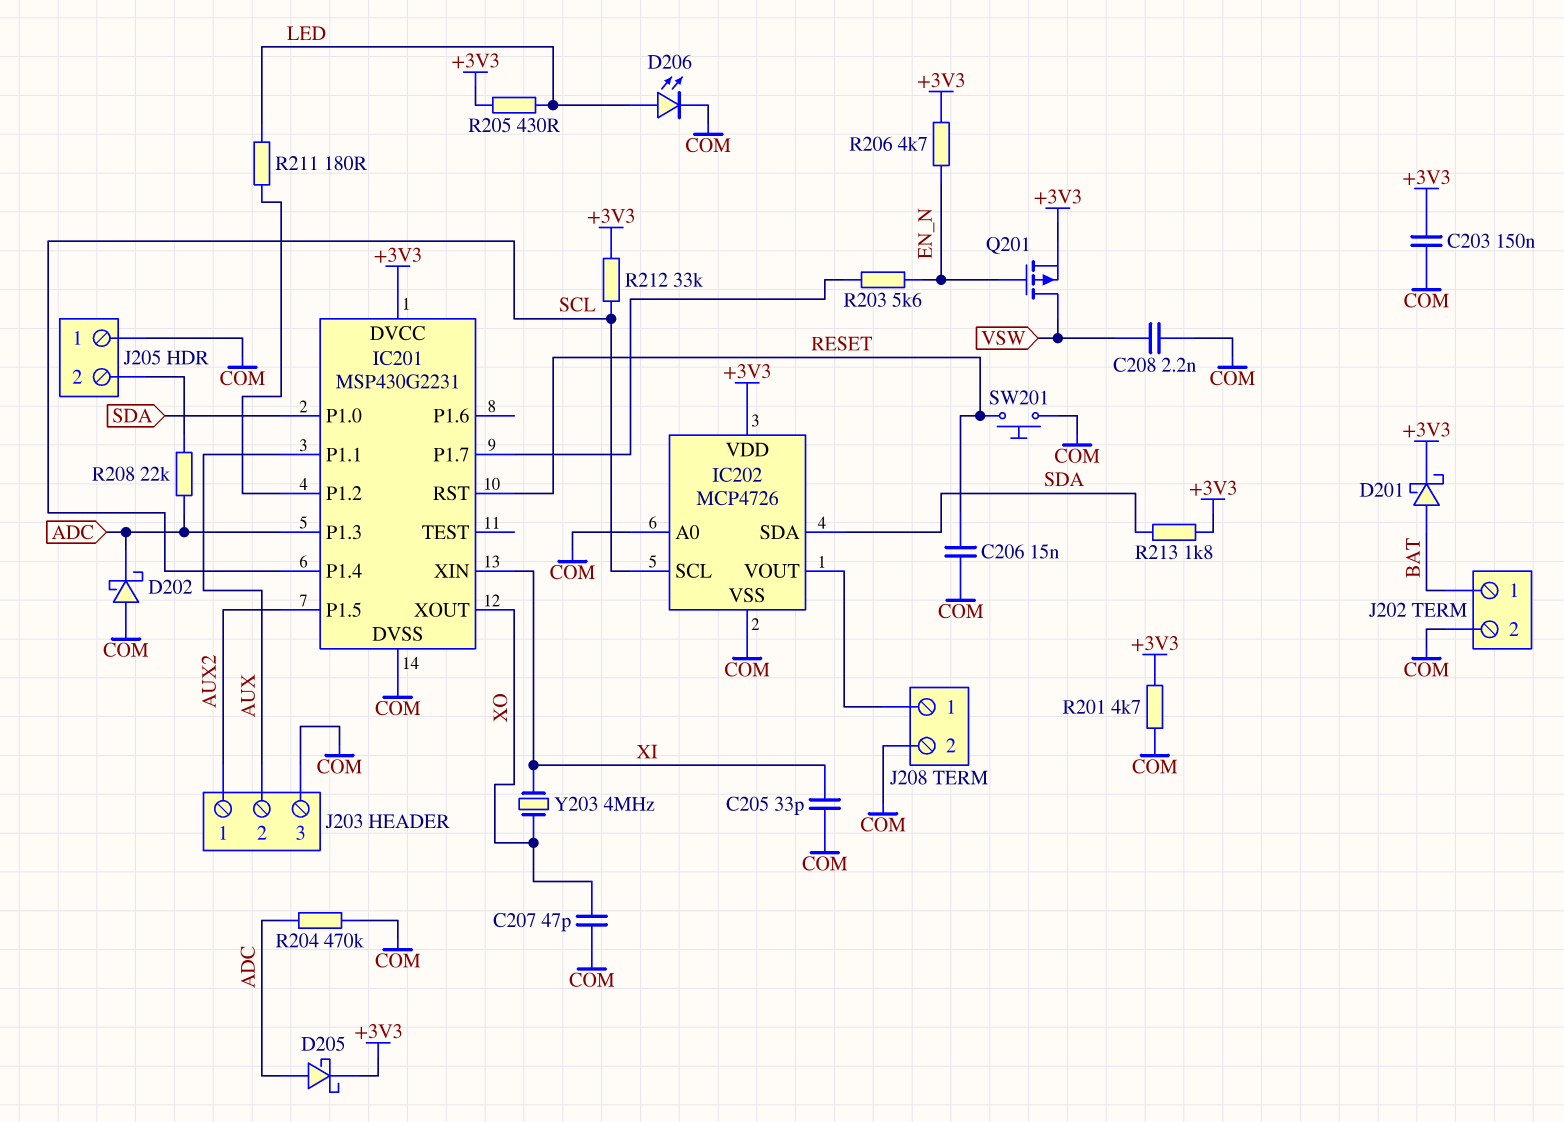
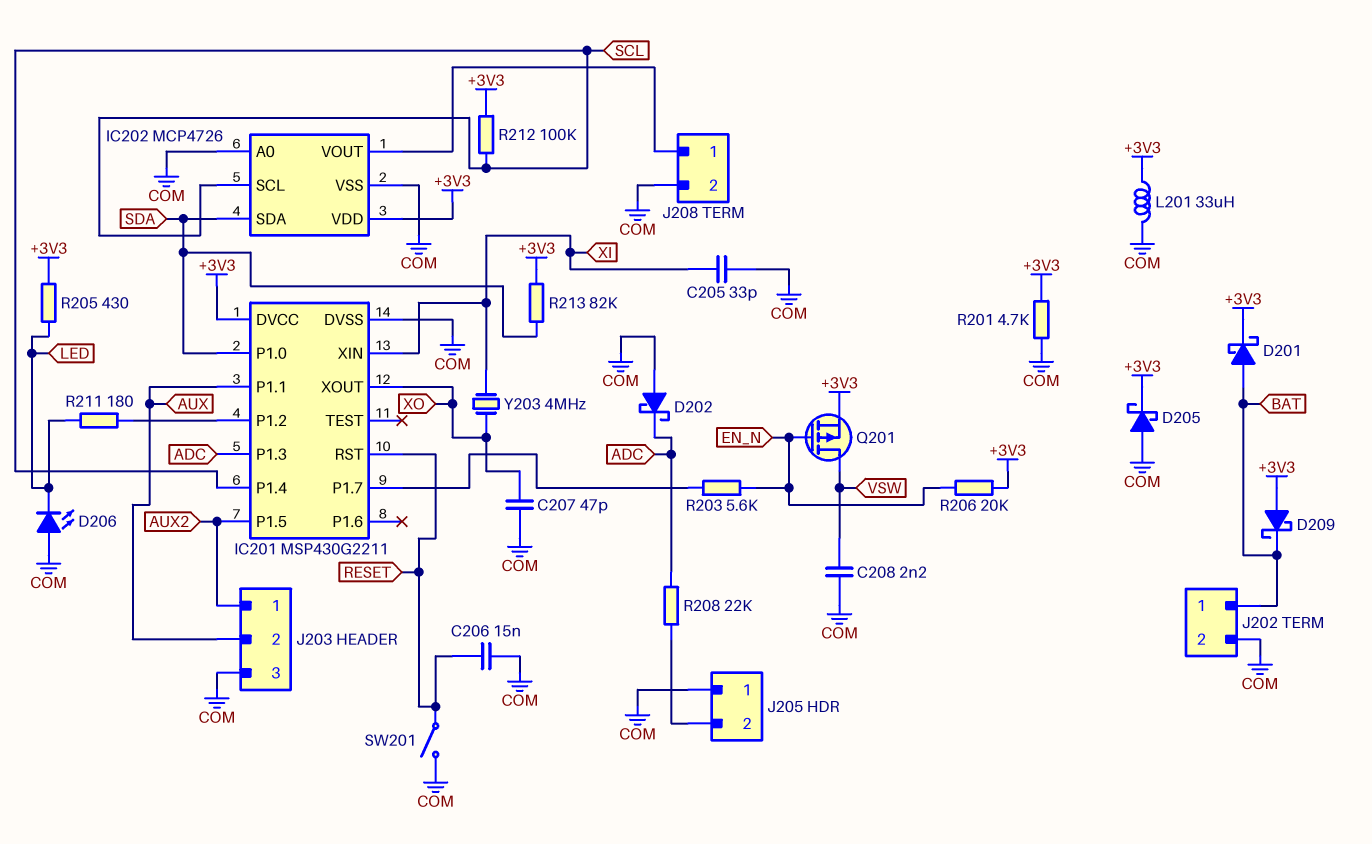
C203: 150nF (+3V3, COM) -> none
D205: schottky (A ADC, K +3V3) -> schottky (A COM, K +3V3)
D206: LED (A LED, K COM) -> LED (A COM, K LED)
D209: none -> schottky (A +3V3, K BAT)
IC201: MSP430G2231 -> MSP430G2211
L201: none -> 33uH (+3V3, COM)
R204: 470k (ADC, COM) -> none
R206: 4.7k (+3V3, EN_N) -> 20k (+3V3, EN_N)
R212: 33k (+3V3, SCL) -> 100k (+3V3, SCL)
R213: 1.8k (+3V3, SDA) -> 82k (+3V3, SDA)
SW201: button (COM, RESET) -> switch (COM, RESET)

